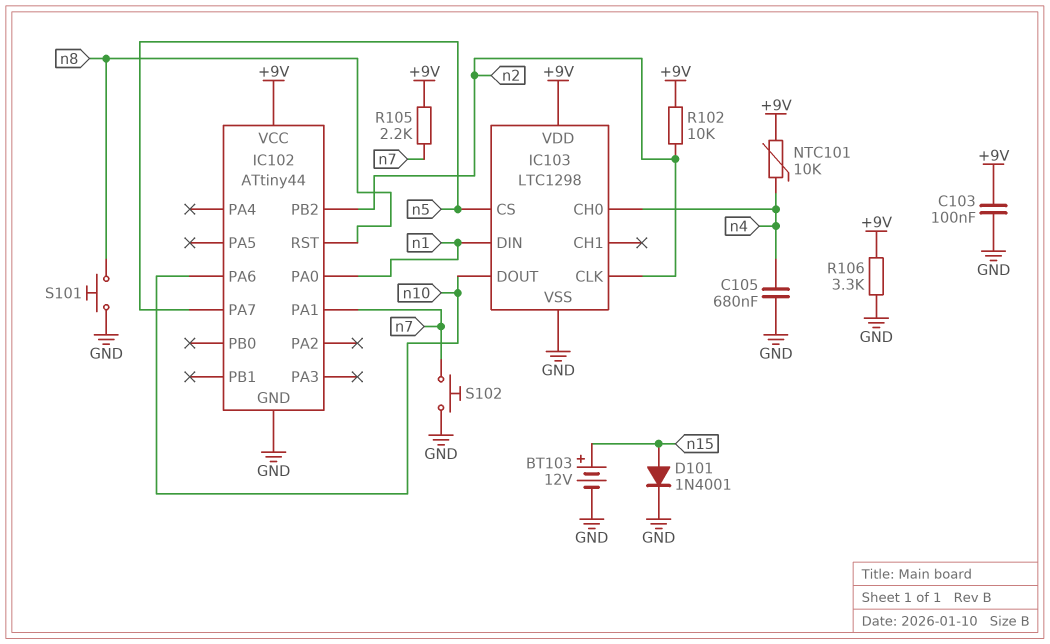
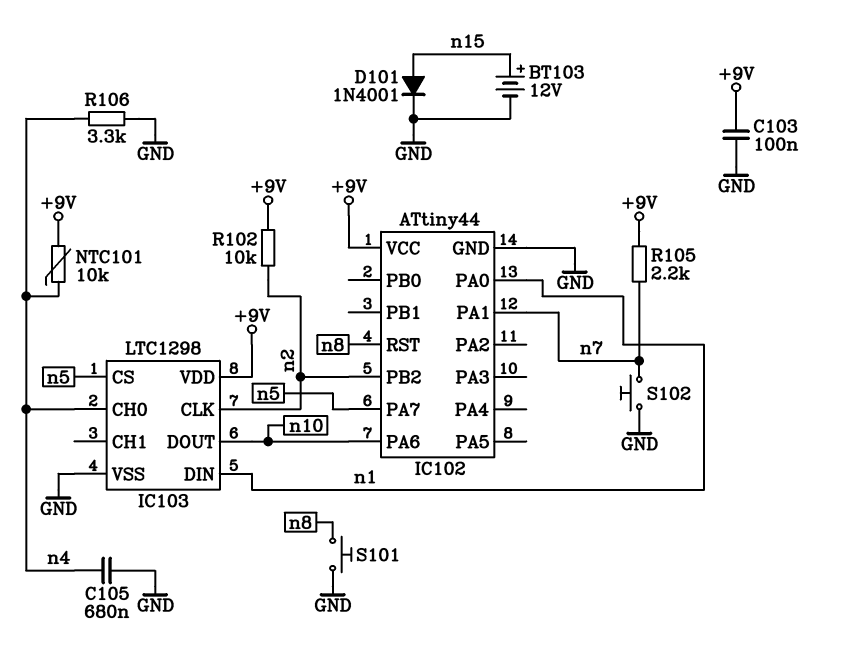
R106: 3.3k (+9V, GND) -> 3.3k (GND, n4)

